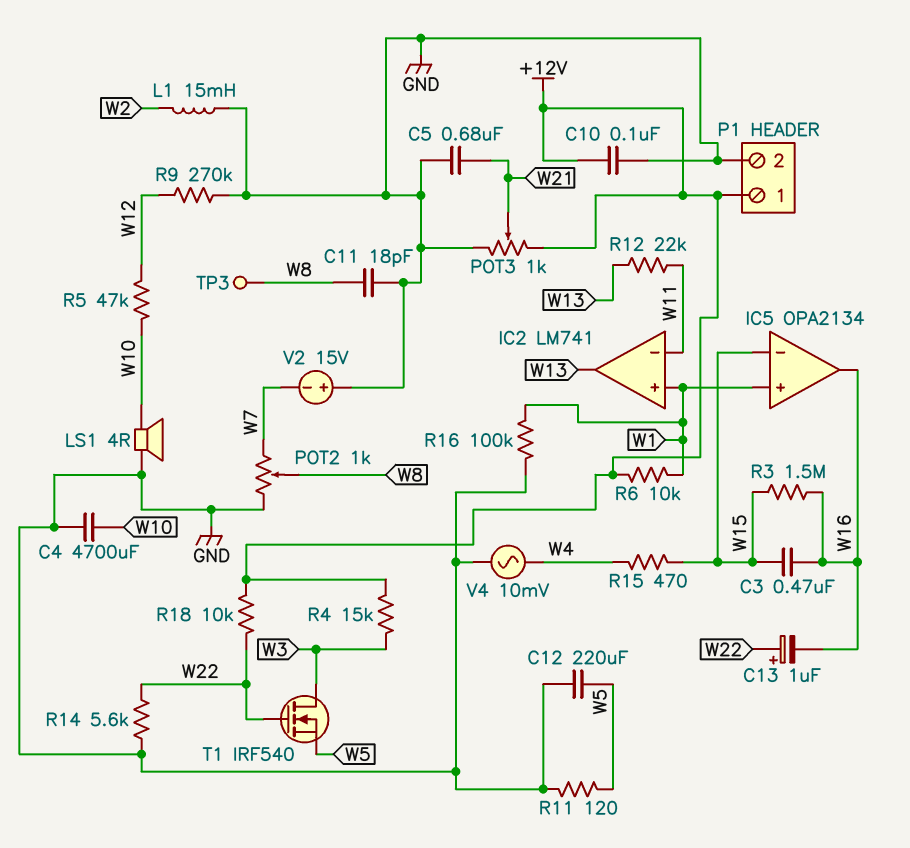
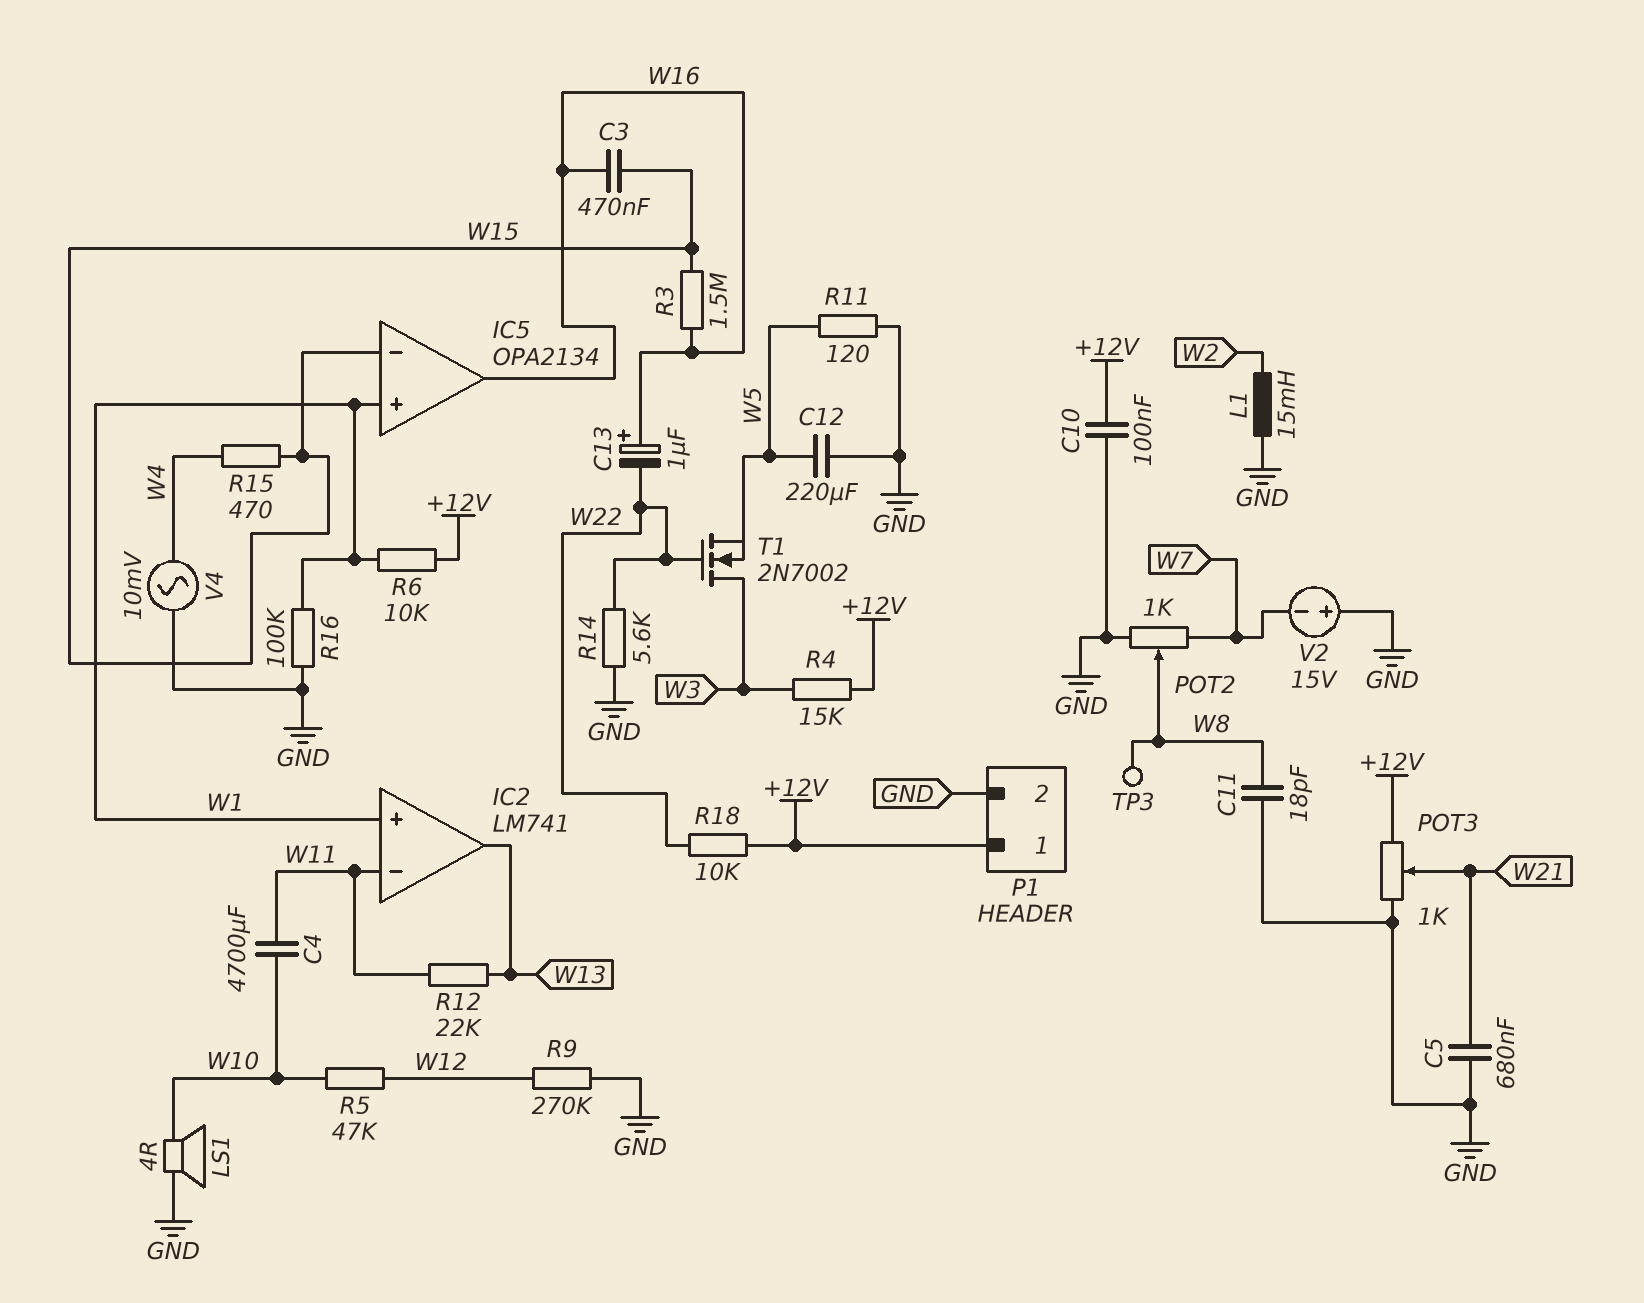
C4: 4700uF (GND, W10) -> 4700uF (W10, W11)
C13: 1uF (plus W22, minus W16) -> 1uF (plus W16, minus W22)
T1: NMOS IRF540 (G W22, D W3, S W5) -> NMOS 2N7002 (G W22, D W3, S W5)

